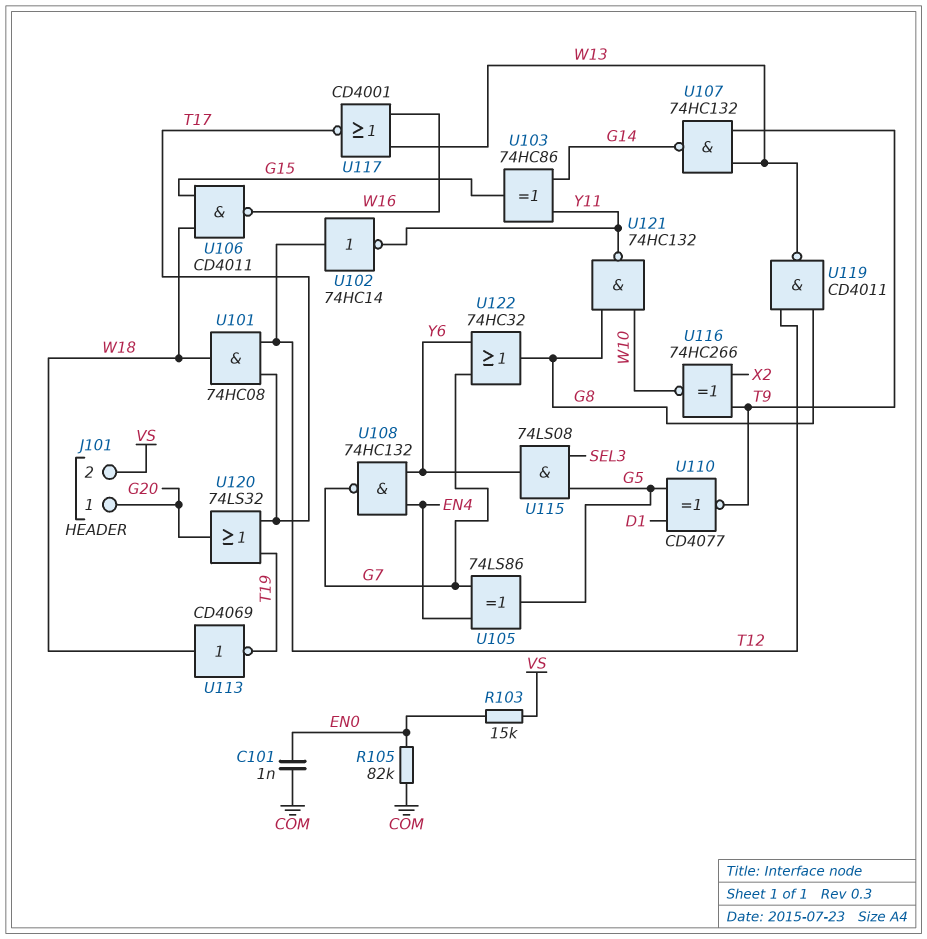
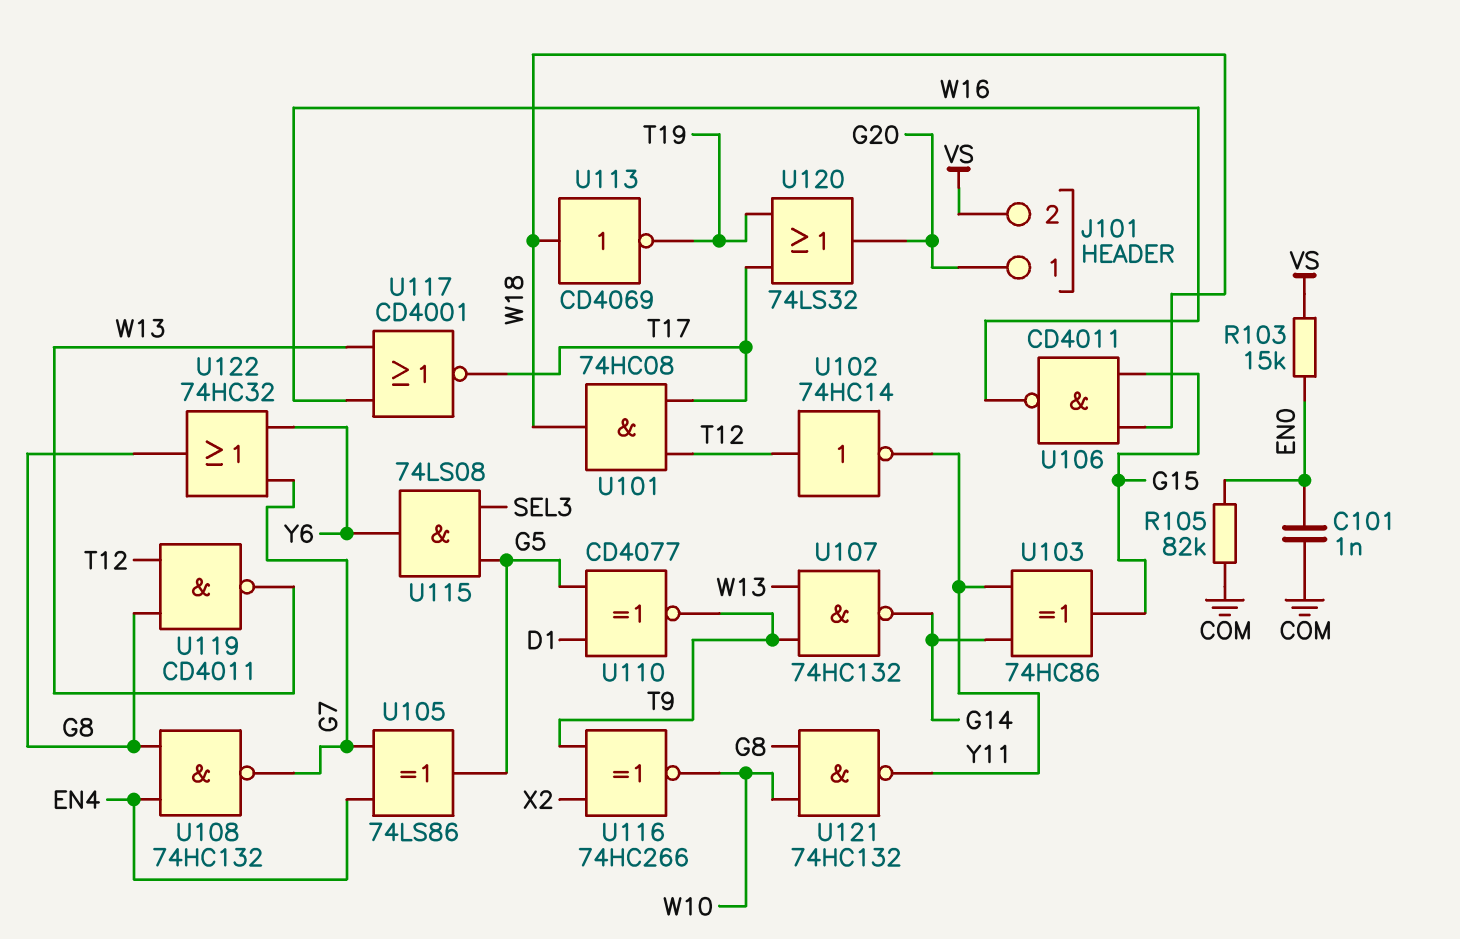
U108: NAND 74HC132 (in EN4, in Y6, out G7) -> NAND 74HC132 (in EN4, in G8, out G7)

